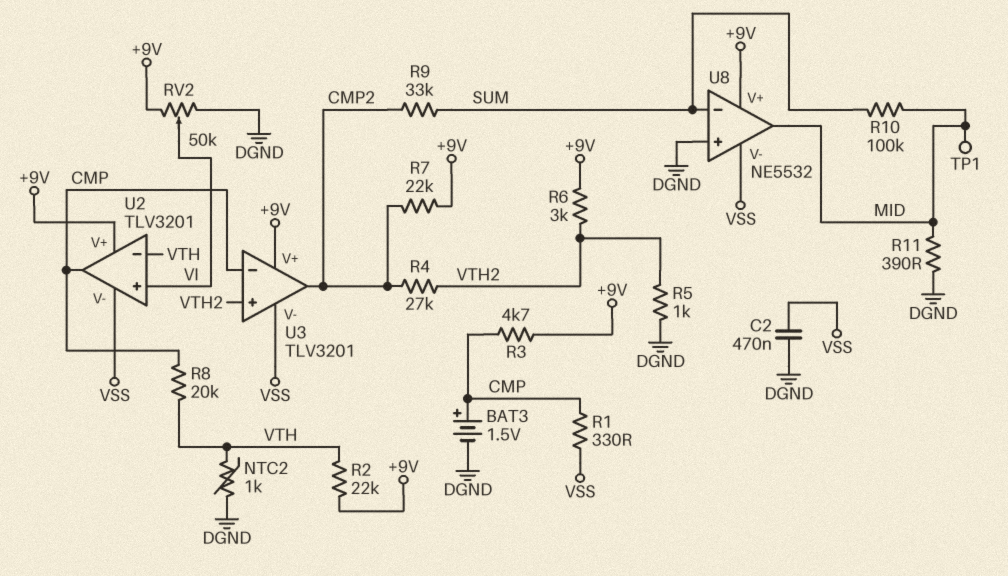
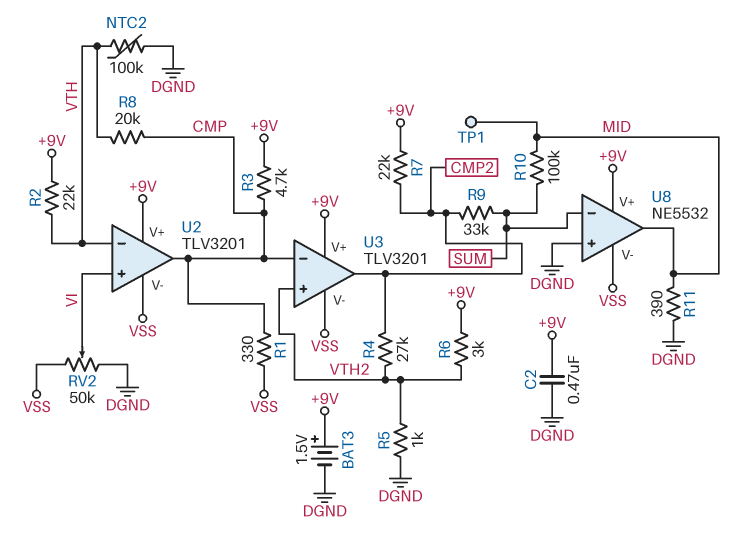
BAT3: 1.5V (plus CMP, minus DGND) -> 1.5V (plus +9V, minus DGND)
C2: 470nF (DGND, VSS) -> 470nF (+9V, DGND)
NTC2: 1k (DGND, VTH) -> 100k (DGND, VTH)
RV2: 50k (+9V, DGND, wiper VI) -> 50k (DGND, VSS, wiper VI)

